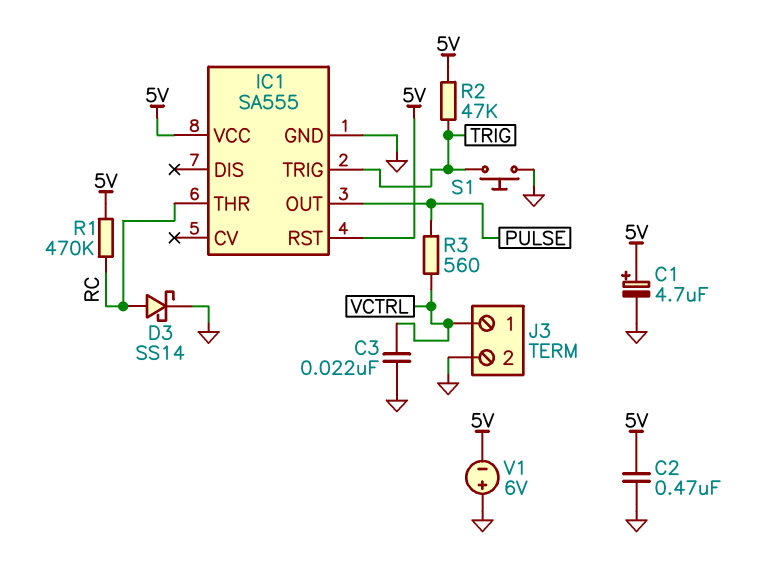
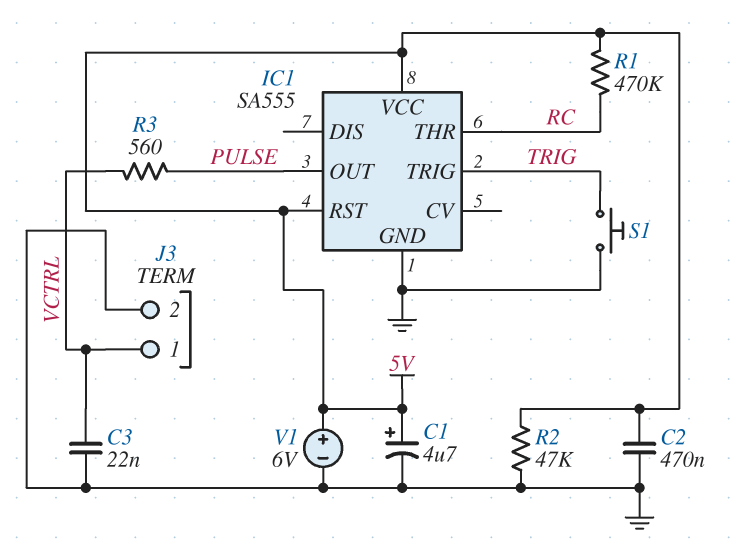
D3: schottky SS14 (A RC, K GND) -> none
R2: 47k (5V, TRIG) -> 47k (5V, GND)
V1: 6V (plus GND, minus 5V) -> 6V (plus 5V, minus GND)

